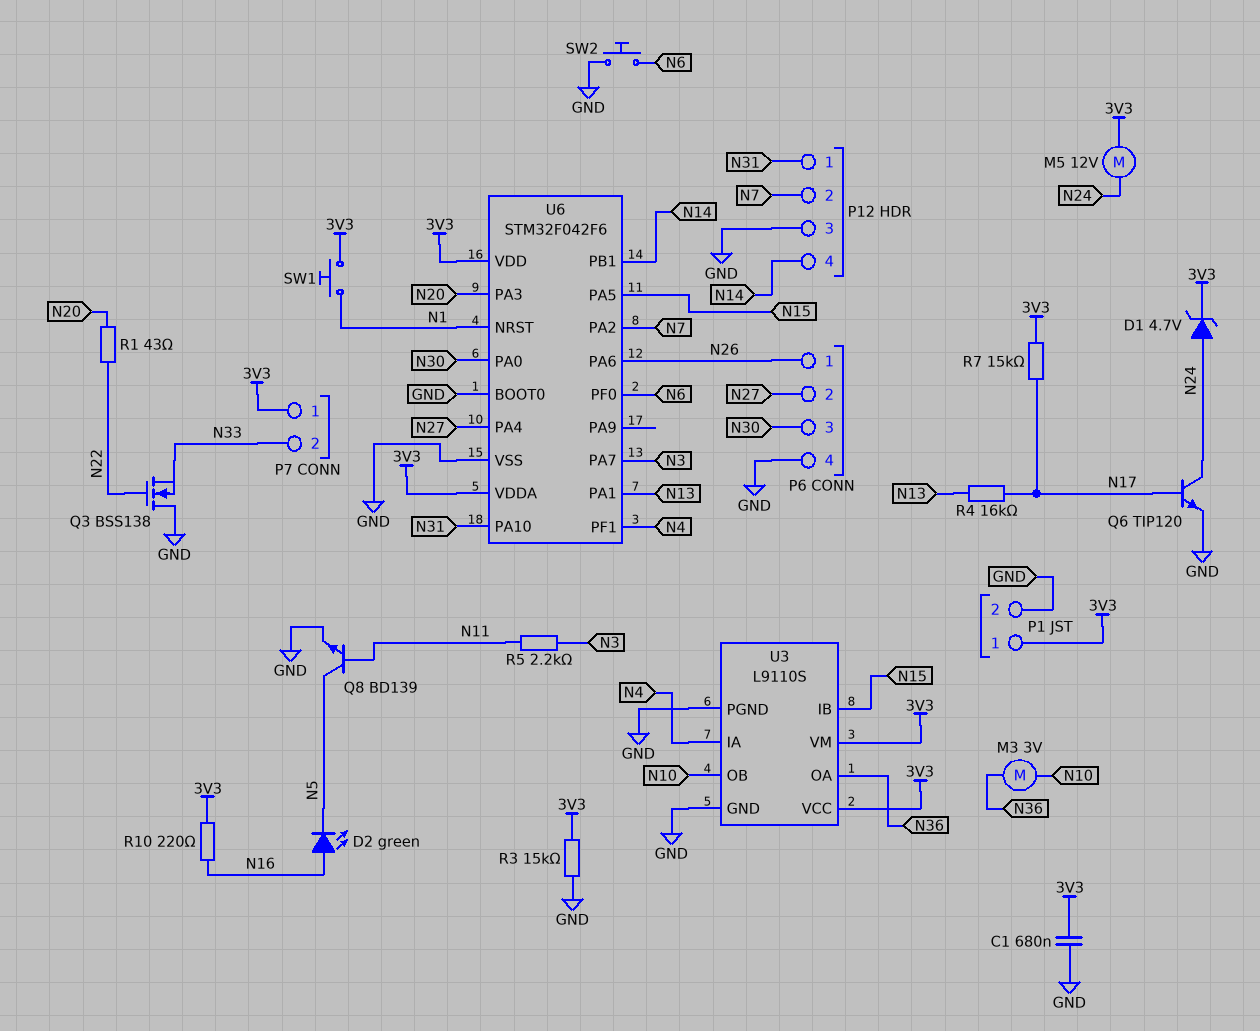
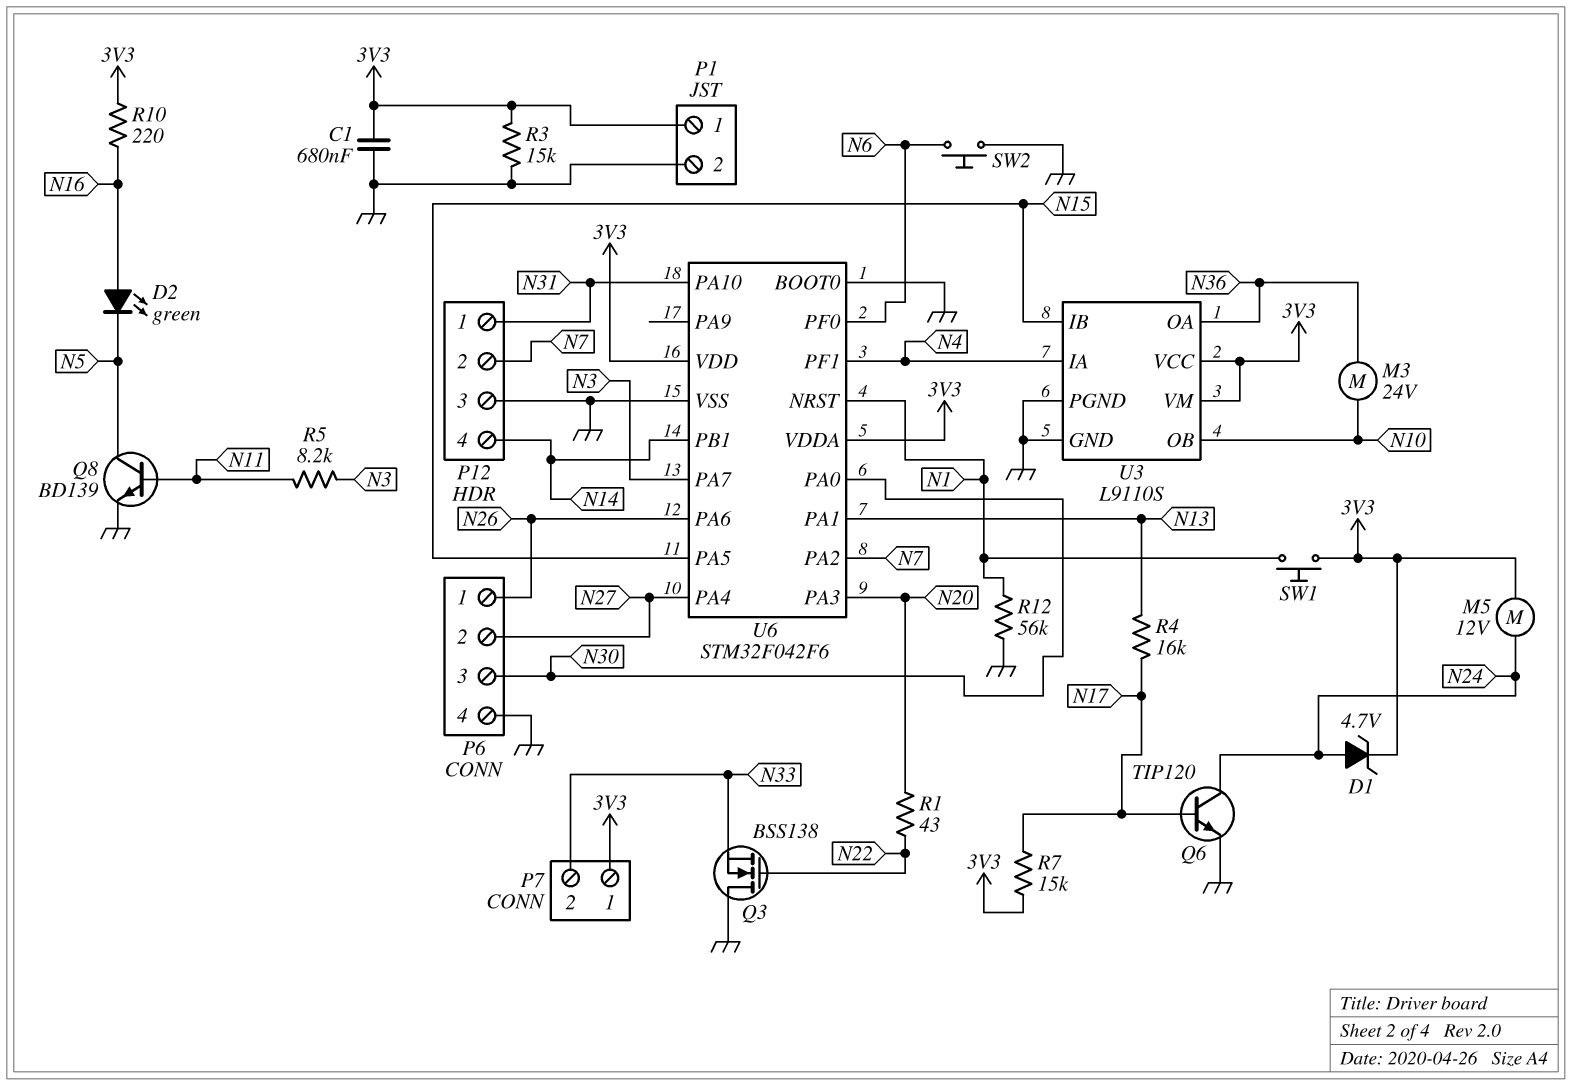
M3: motor 3V (N10, N36) -> motor 24V (N10, N36)
R5: 2.2k (N3, N11) -> 8.2k (N3, N11)
R12: none -> 56k (GND, N1)

